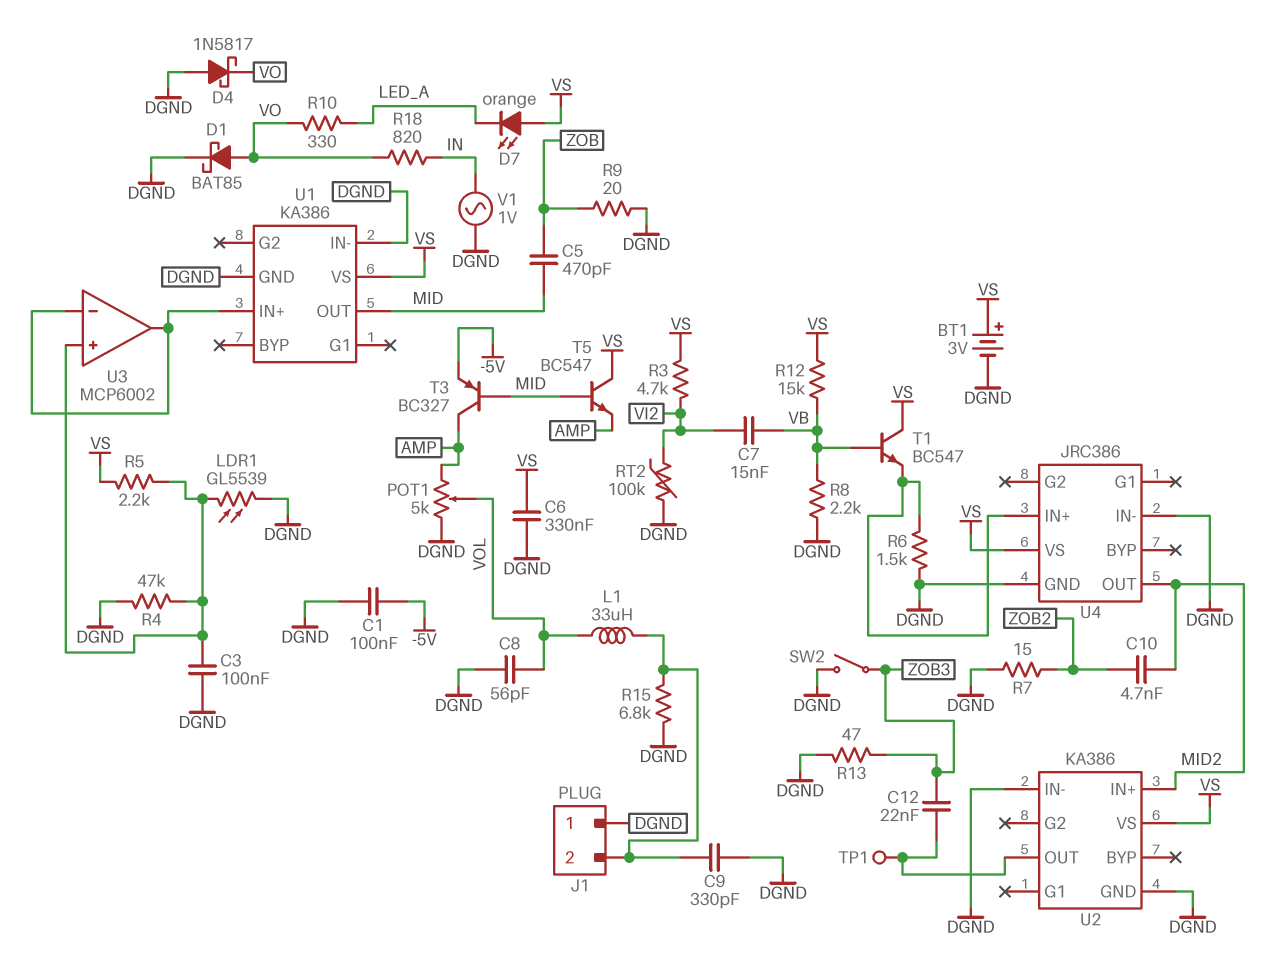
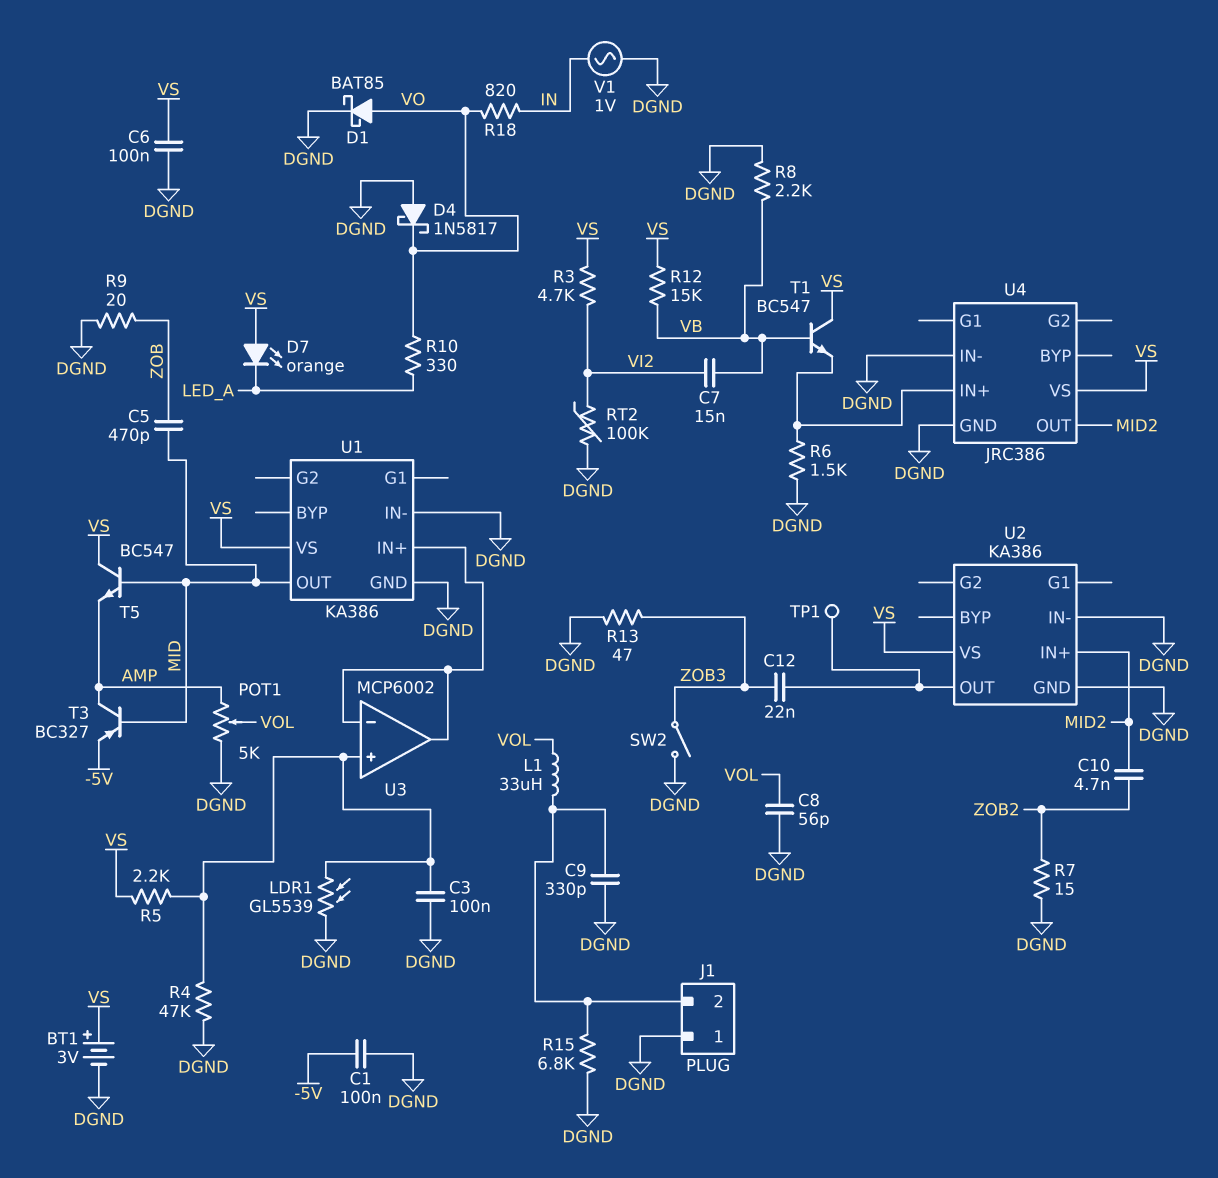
C6: 330nF (DGND, VS) -> 100nF (DGND, VS)

